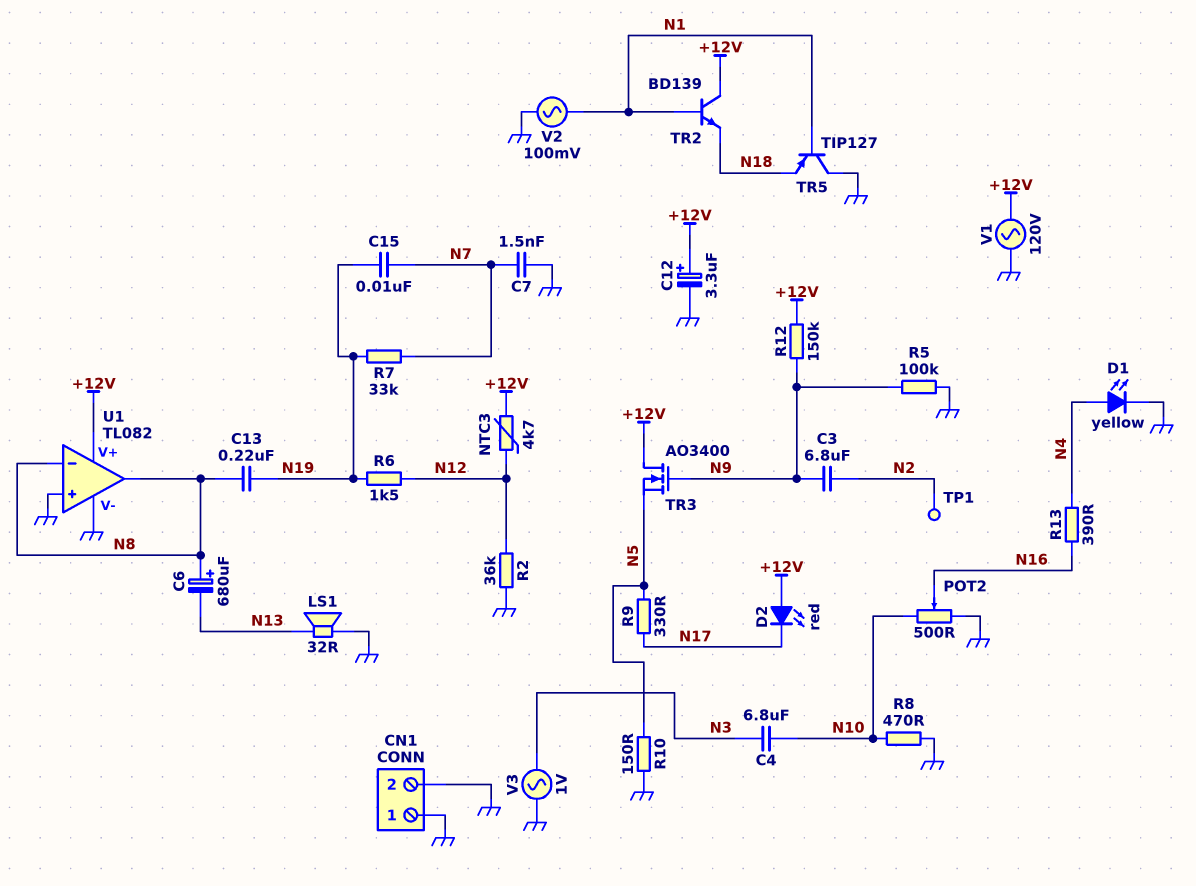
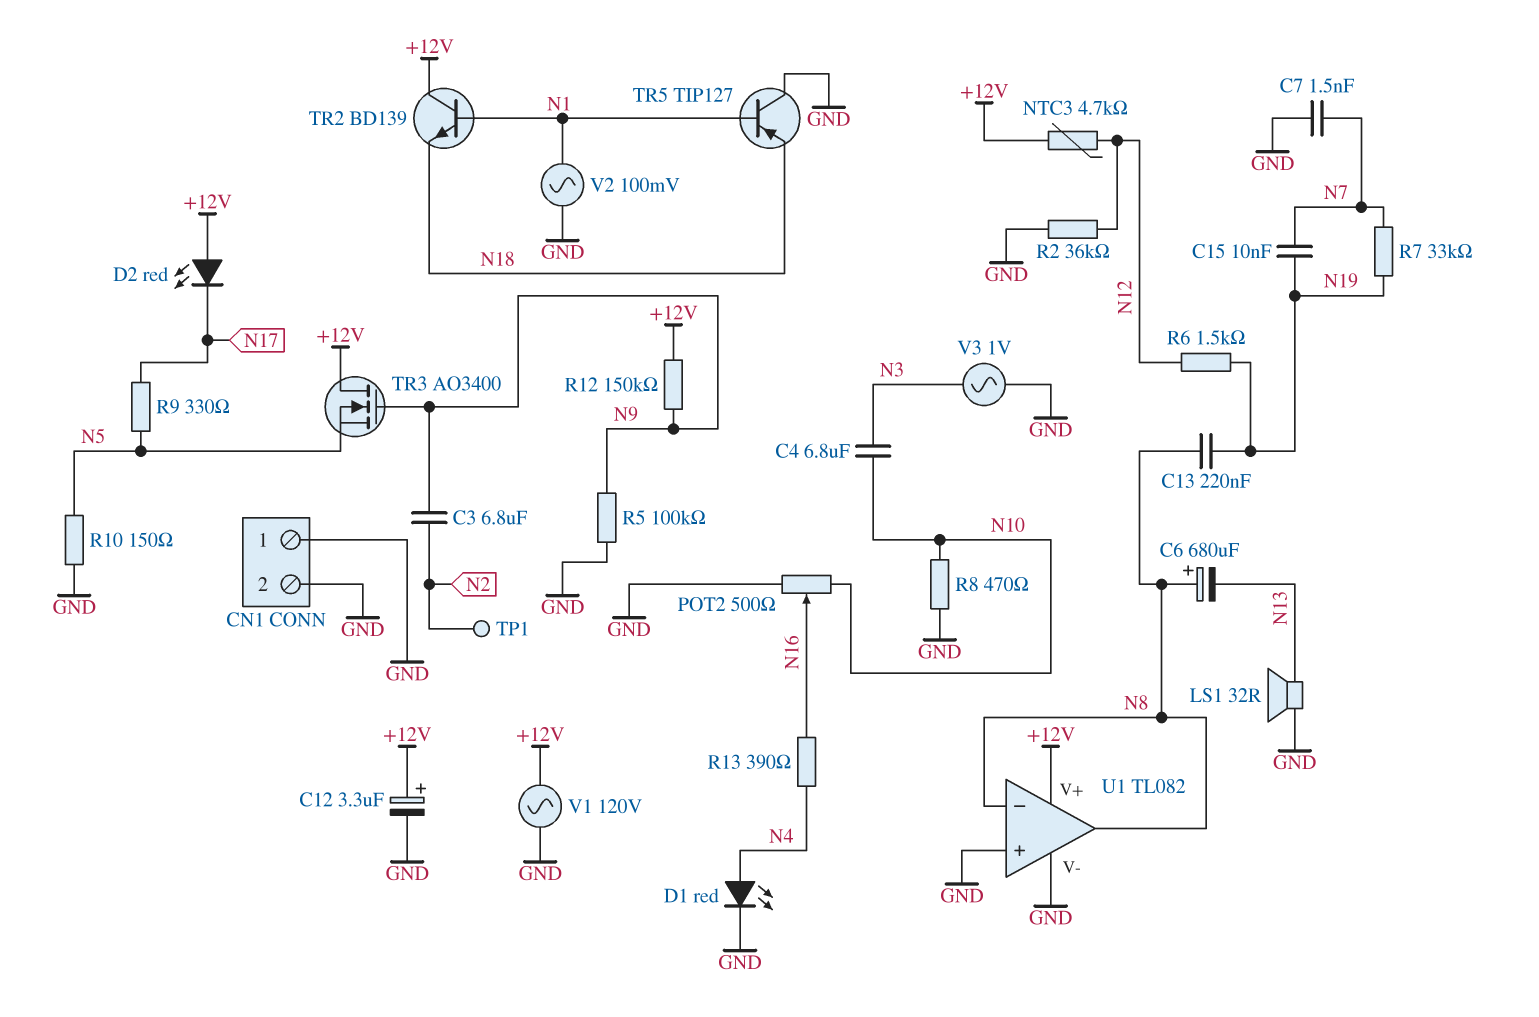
D1: LED yellow (A N4, K GND) -> LED red (A N4, K GND)

